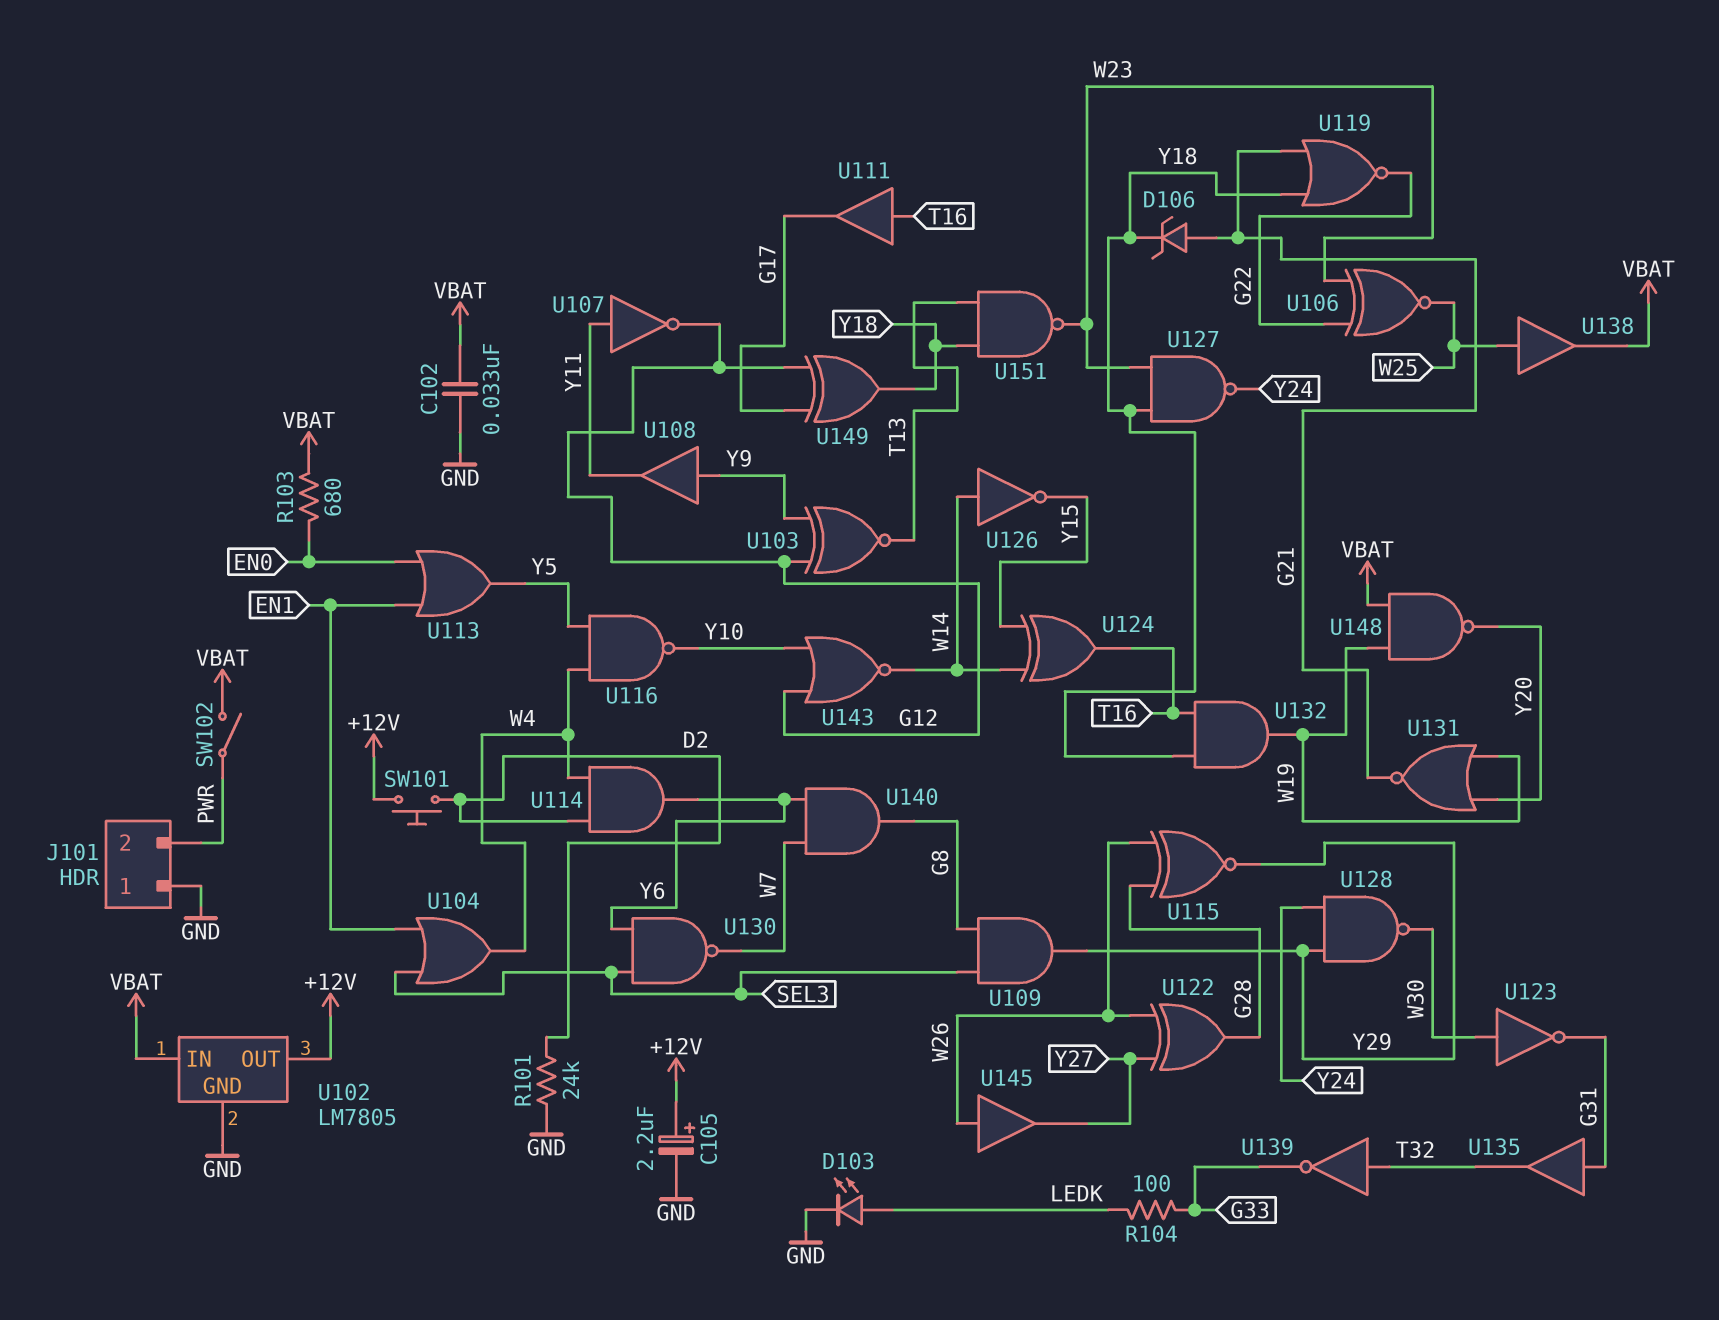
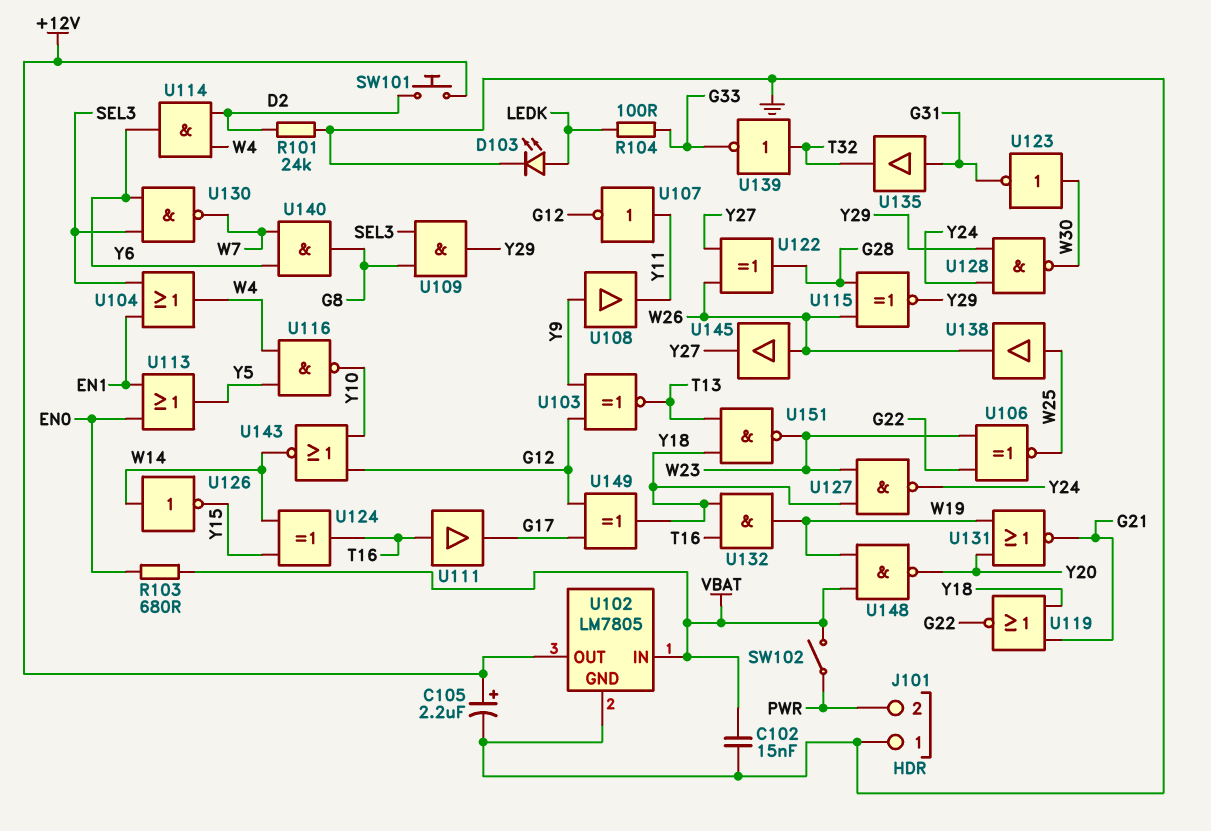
C102: 33nF (GND, VBAT) -> 15nF (GND, VBAT)
D106: zener (A G21, K Y18) -> none
U138: buffer (in W25, out VBAT) -> buffer (in W25, out W26)

